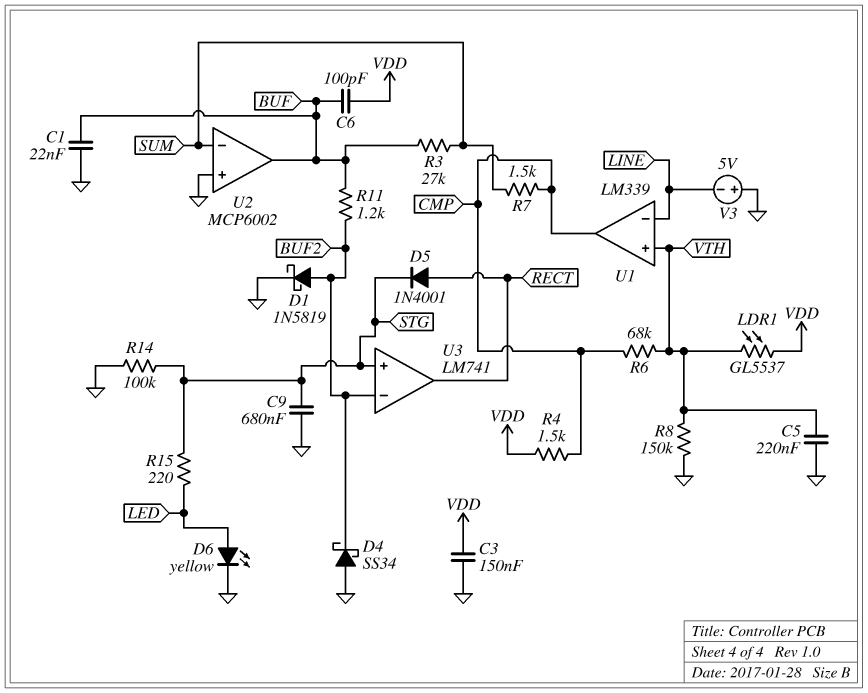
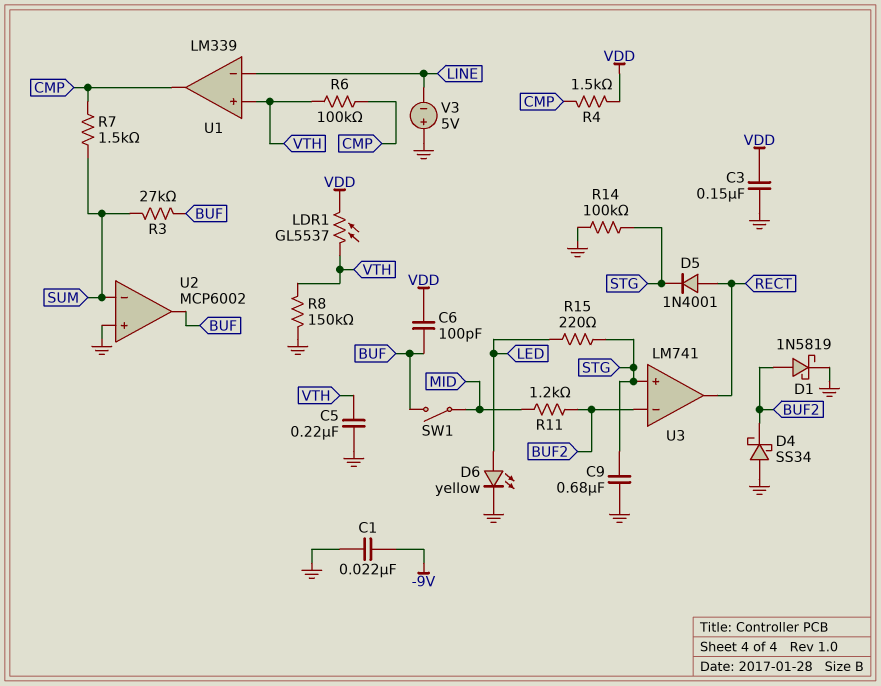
C1: 22nF (BUF, GND) -> 22nF (-9V, GND)
R6: 68k (CMP, VTH) -> 100k (CMP, VTH)
R11: 1.2k (BUF, BUF2) -> 1.2k (BUF2, MID)
SW1: none -> switch (BUF, MID)

